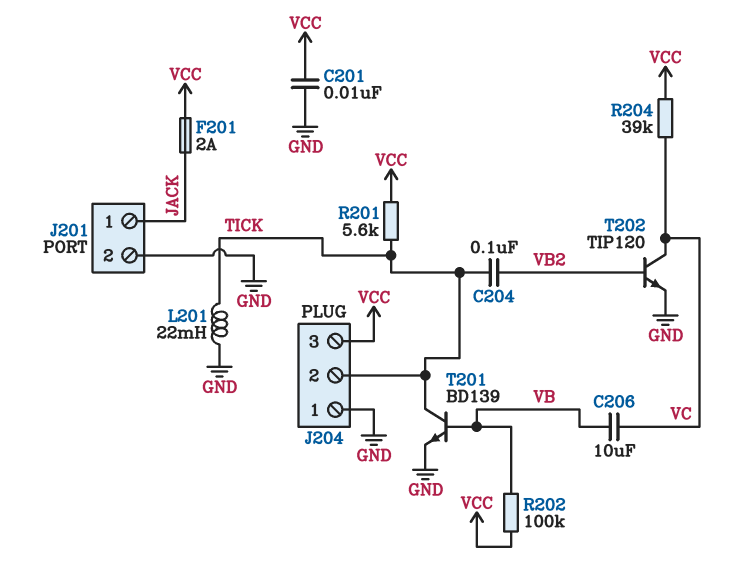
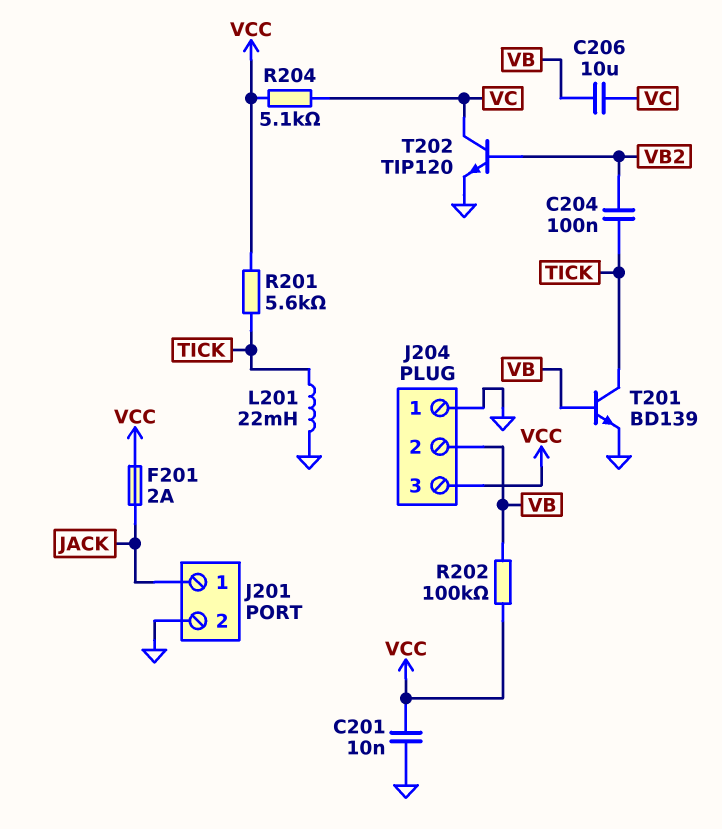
J204 pin 2: TICK -> VB
R204: 39k (VC, VCC) -> 5.1k (VC, VCC)

